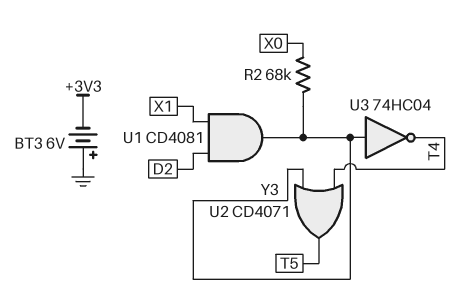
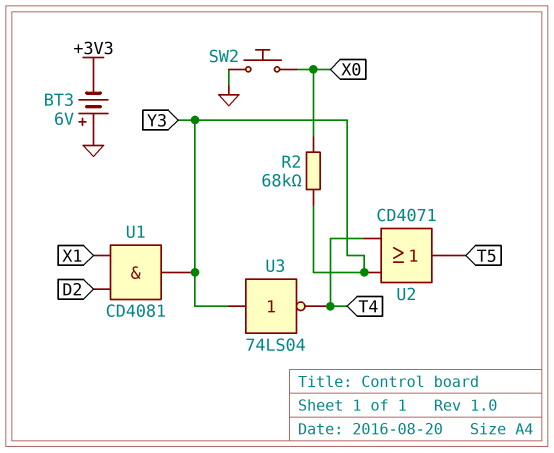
SW2: none -> button (GND, X0)
U3: NOT 74HC04 (in Y3, out T4) -> NOT 74LS04 (in Y3, out T4)

